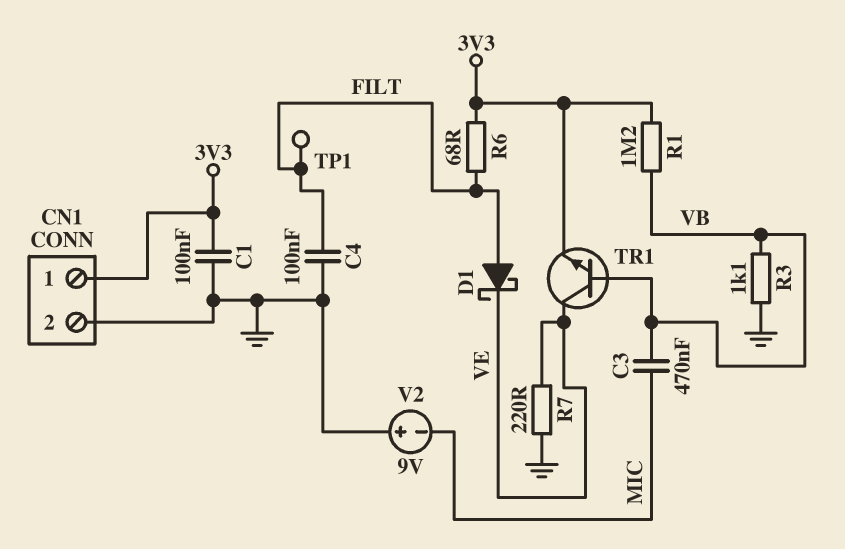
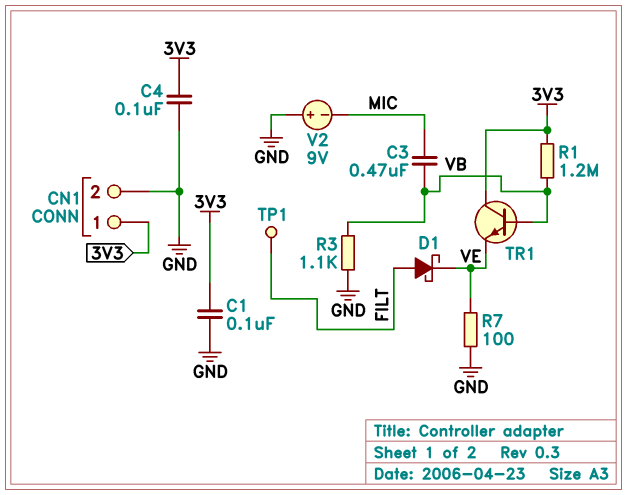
C4: 100nF (FILT, GND) -> 100nF (3V3, GND)
R6: 68 (3V3, FILT) -> none
R7: 220 (GND, VE) -> 100 (GND, VE)
TR1: NPN (B VB, C VE, E 3V3) -> NPN (B VB, C 3V3, E VE)

